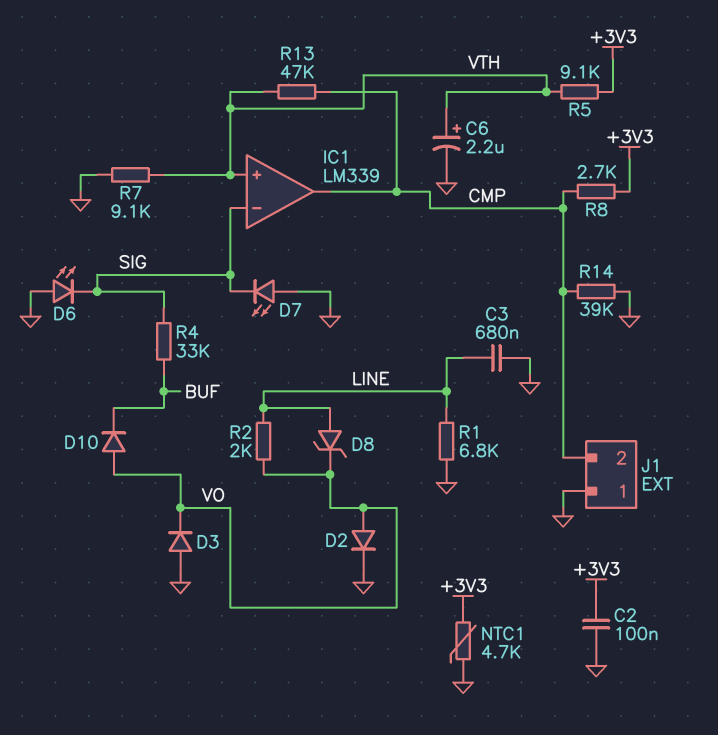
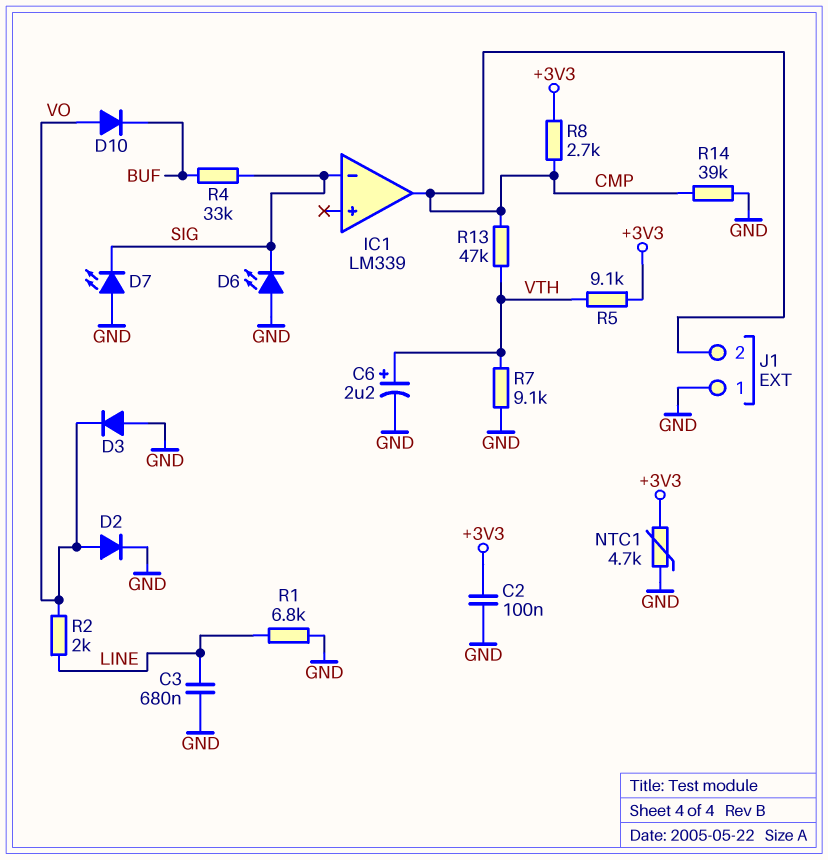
D8: zener (A LINE, K VO) -> none
IC1 pin in+: VTH -> none

